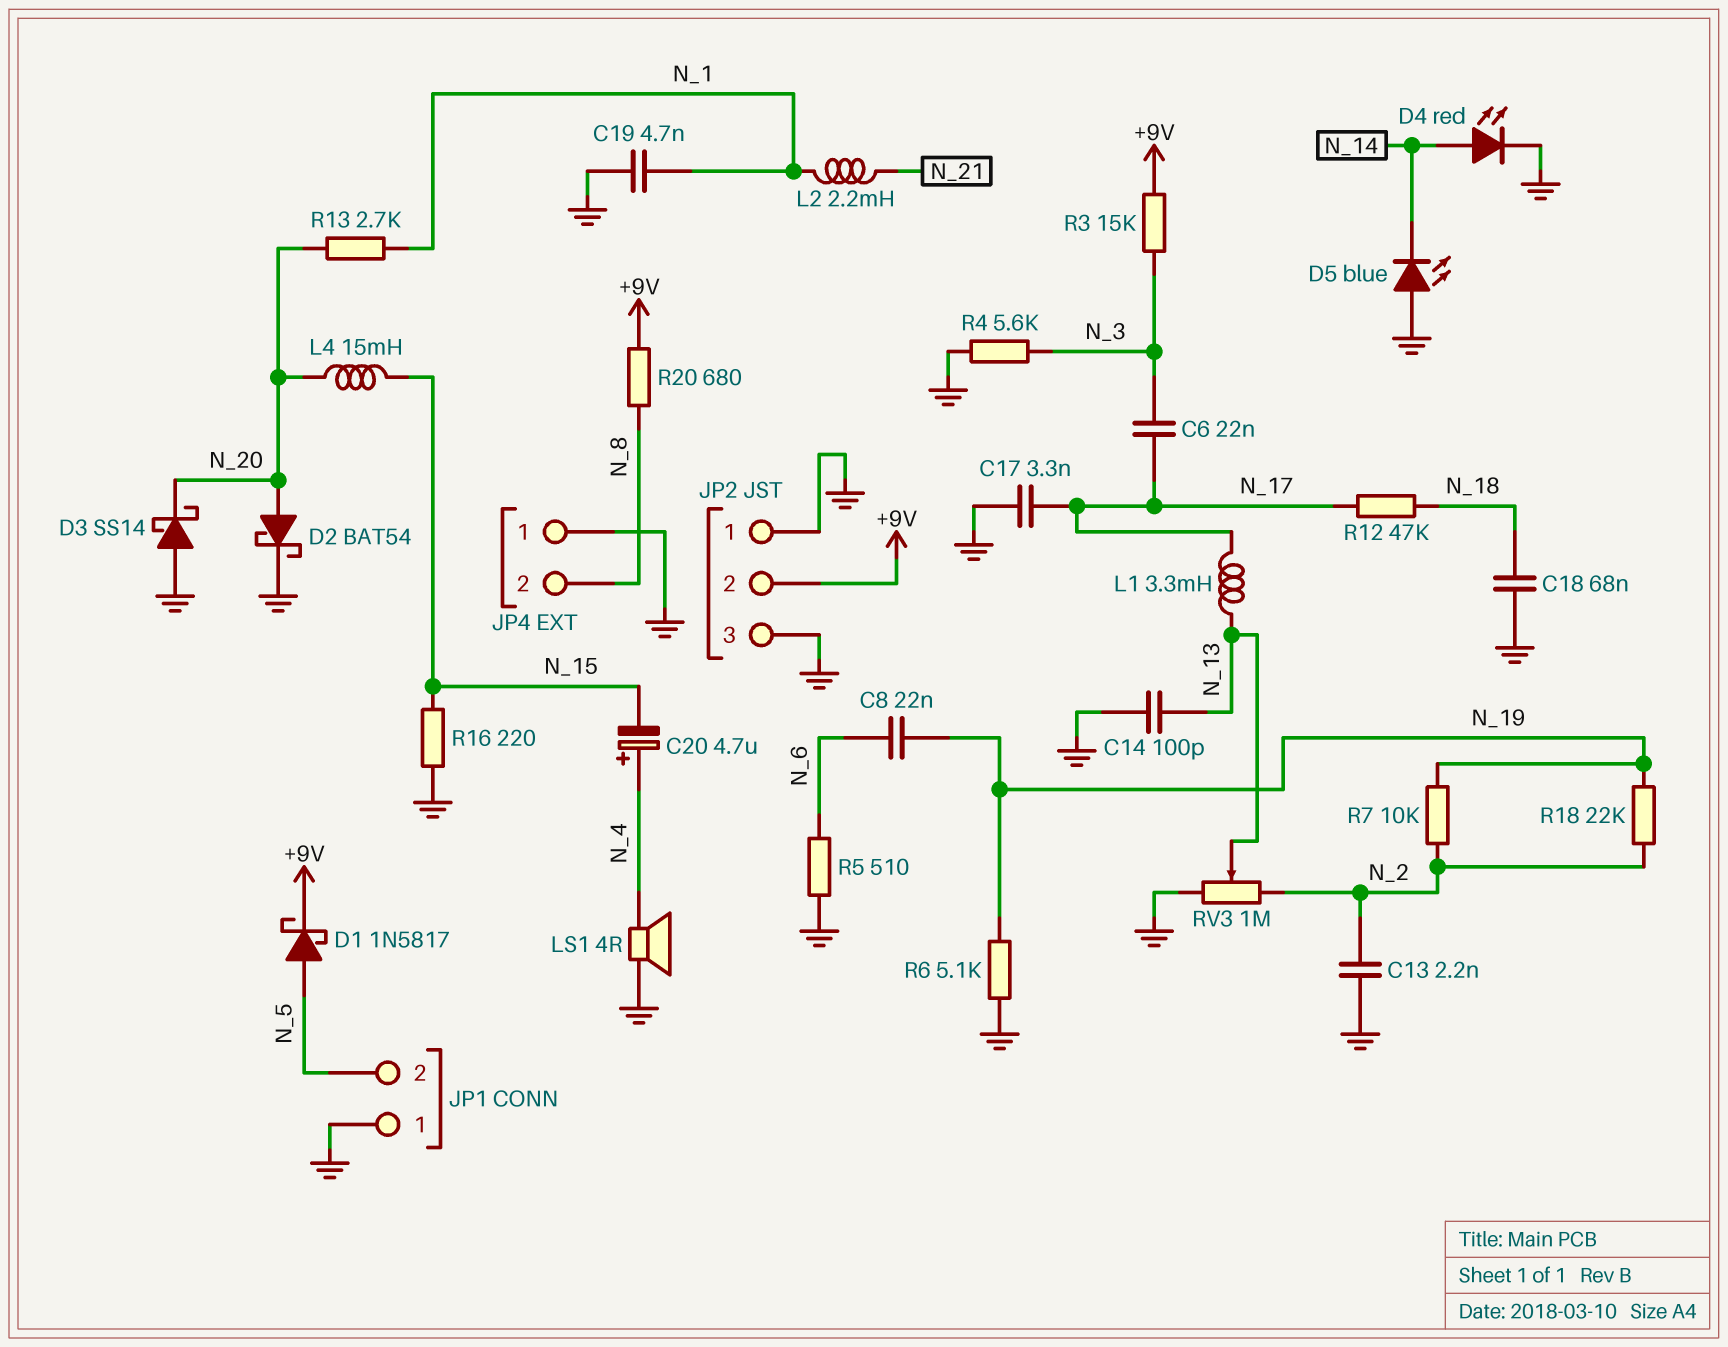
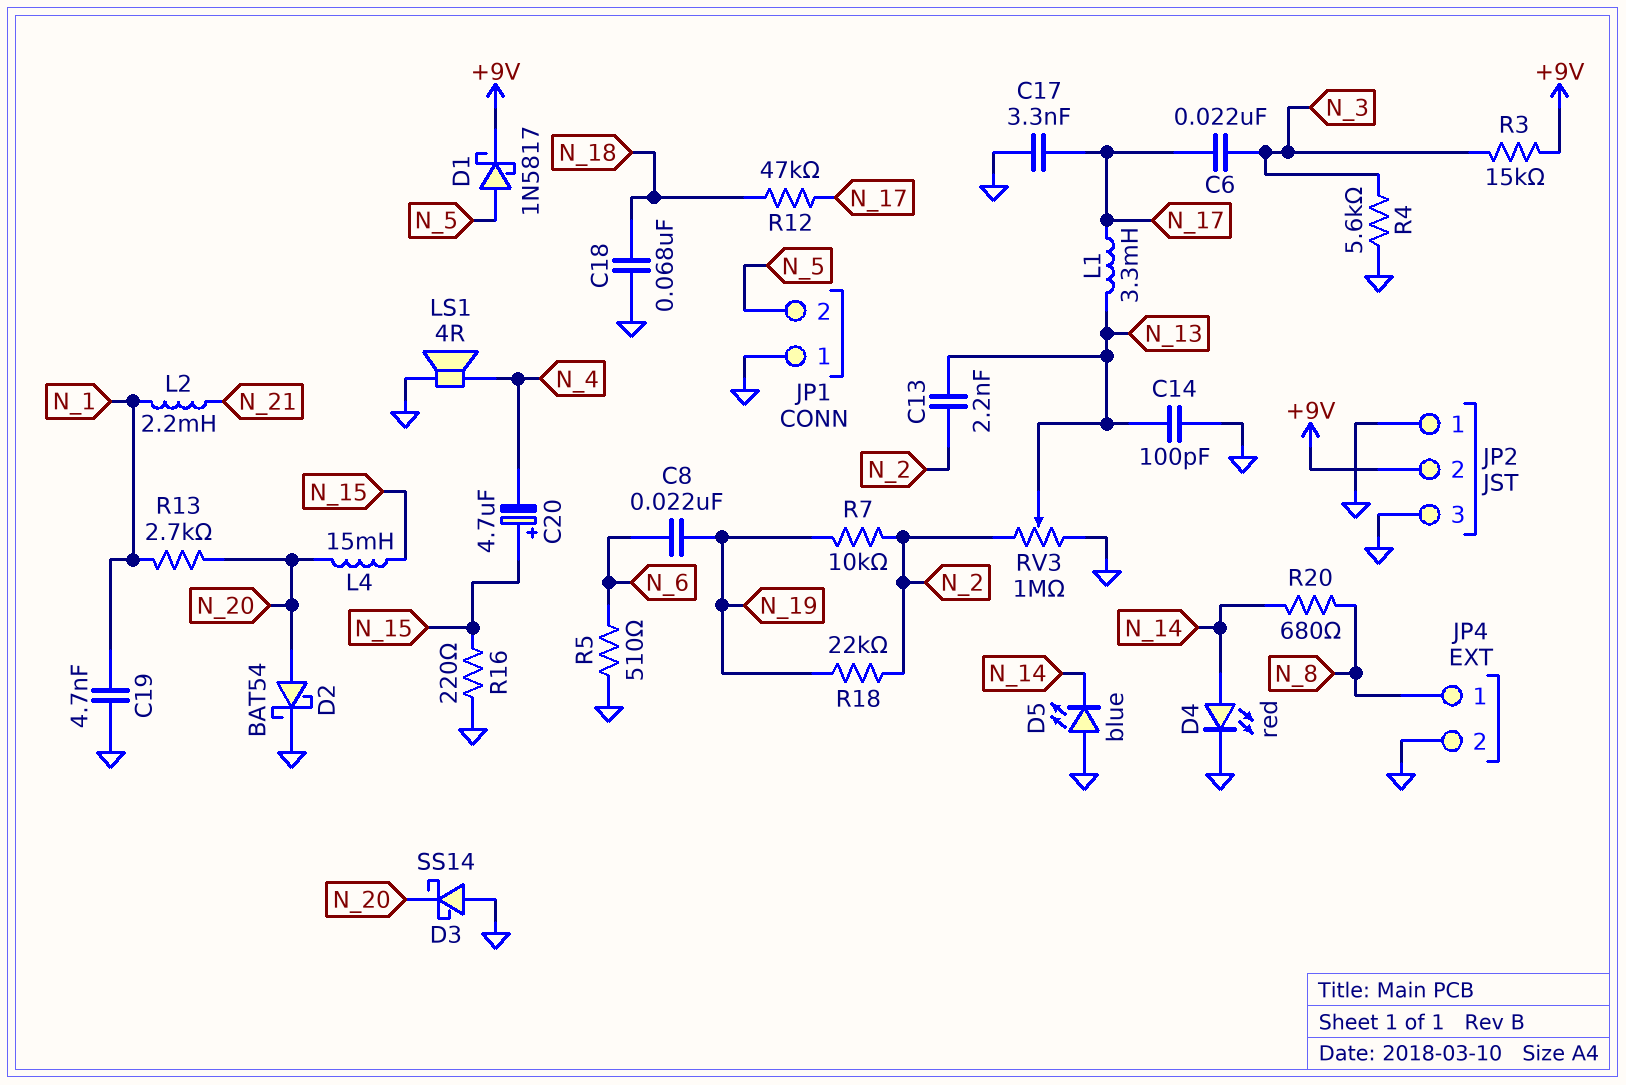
C13: 2.2nF (GND, N_2) -> 2.2nF (N_2, N_13)
C20: 4.7uF (plus N_4, minus N_15) -> 4.7uF (plus N_15, minus N_4)
JP4 pin 1: GND -> N_8
JP4 pin 2: N_8 -> GND
R6: 5.1k (GND, N_19) -> none
R20: 680 (+9V, N_8) -> 680 (N_8, N_14)

